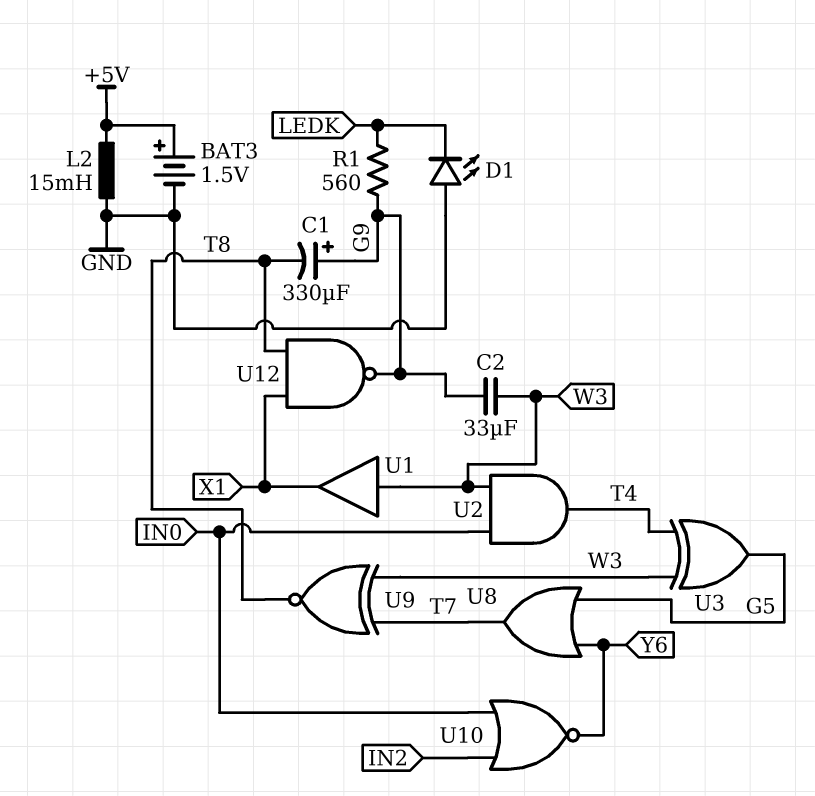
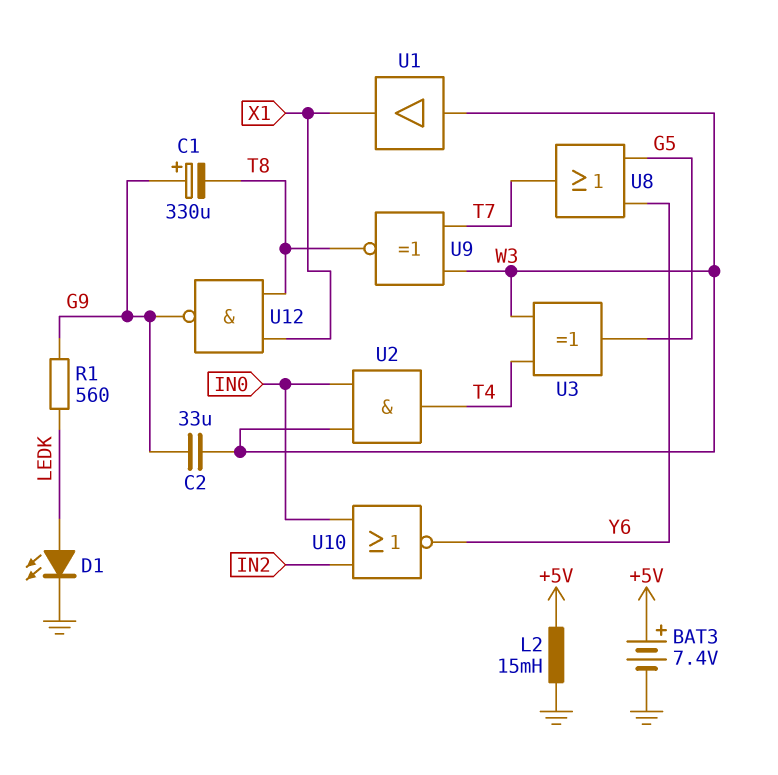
BAT3: 1.5V (plus +5V, minus GND) -> 7.4V (plus +5V, minus GND)
D1: LED (A GND, K LEDK) -> LED (A LEDK, K GND)

